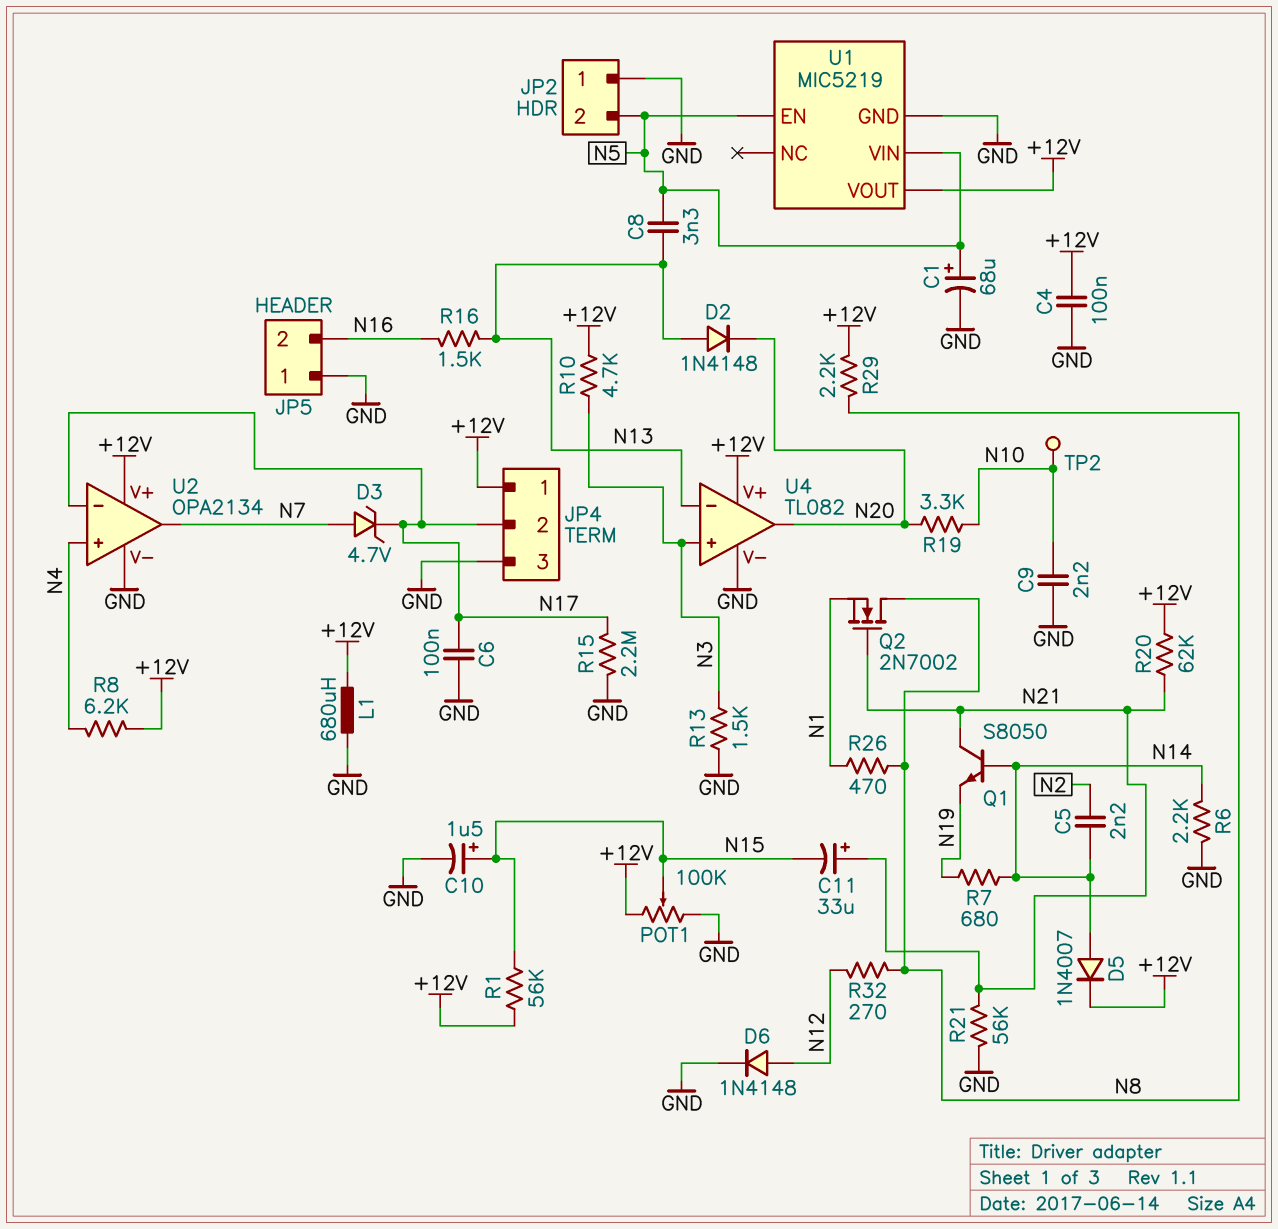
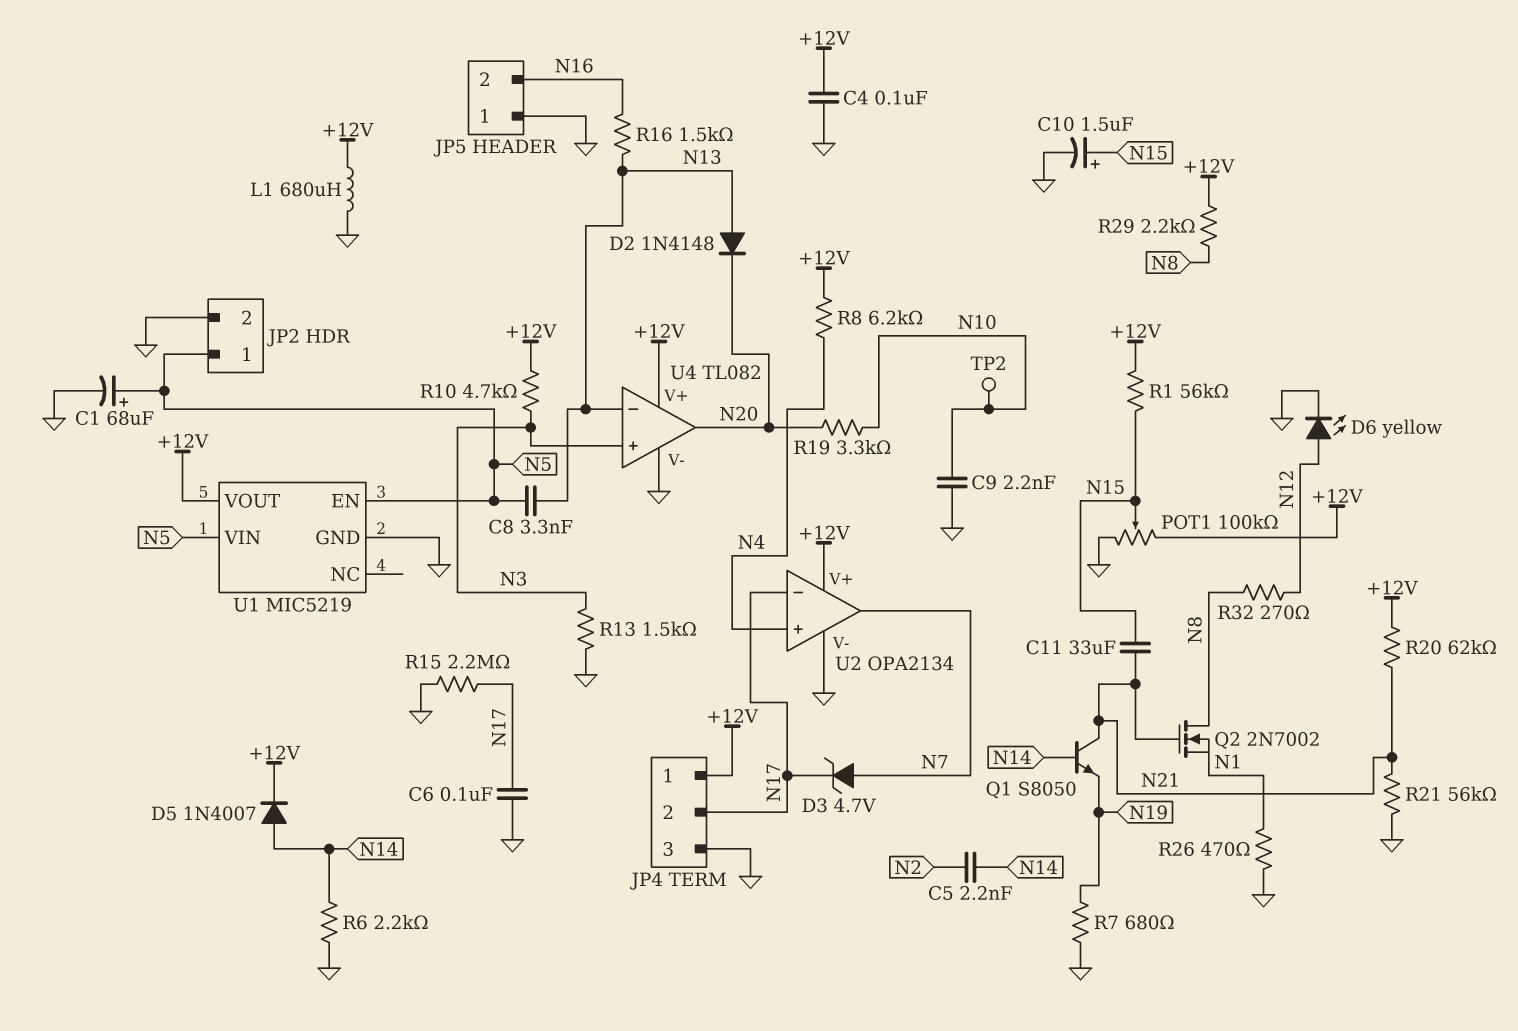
C11: 33uF (plus N21, minus N15) -> 33uF (N15, N21)
D6: diode 1N4148 (A N12, K GND) -> LED yellow (A N12, K GND)
JP2 pin 1: GND -> N5
JP2 pin 2: N5 -> GND
R7: 680 (N14, N19) -> 680 (GND, N19)
R26: 470 (N1, N8) -> 470 (GND, N1)

